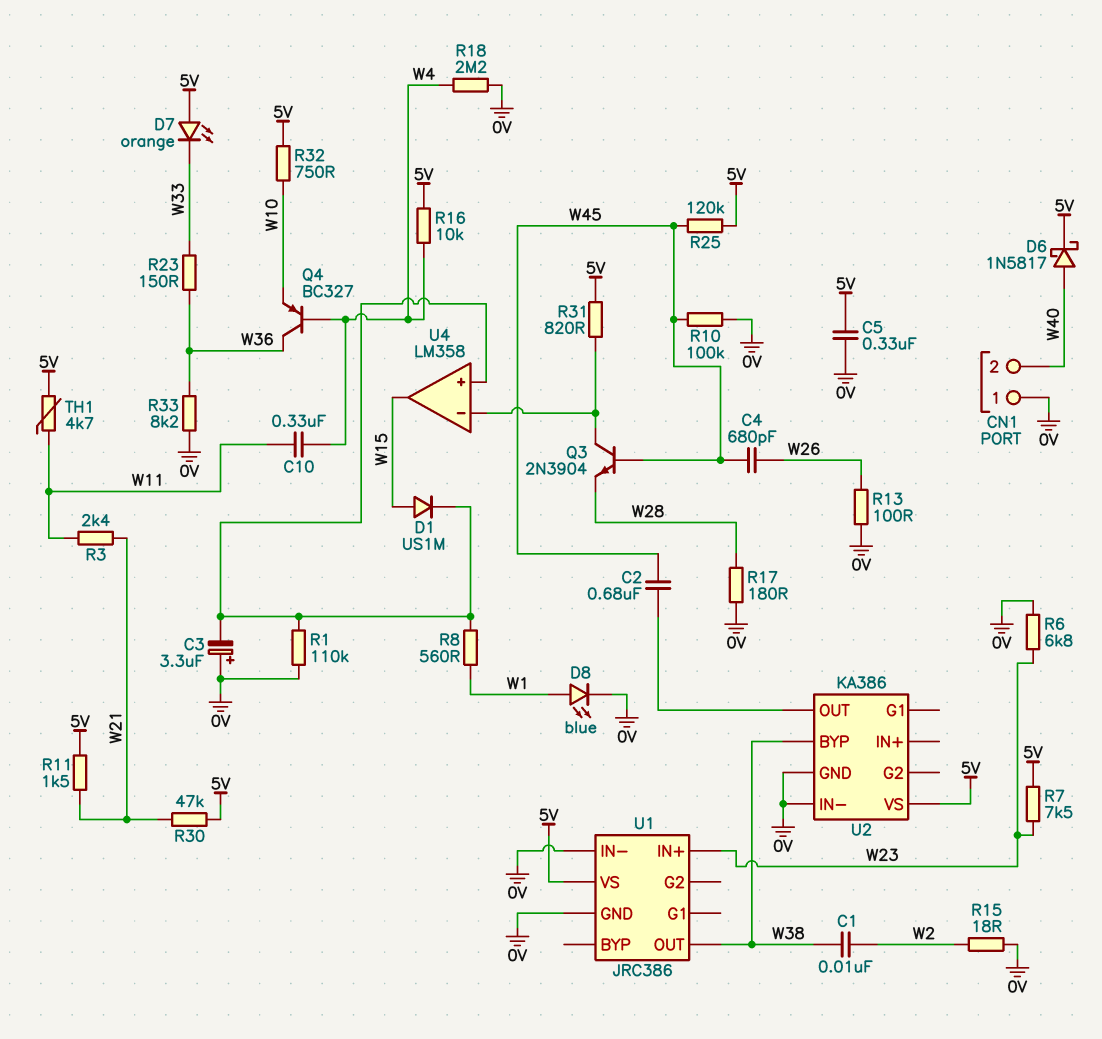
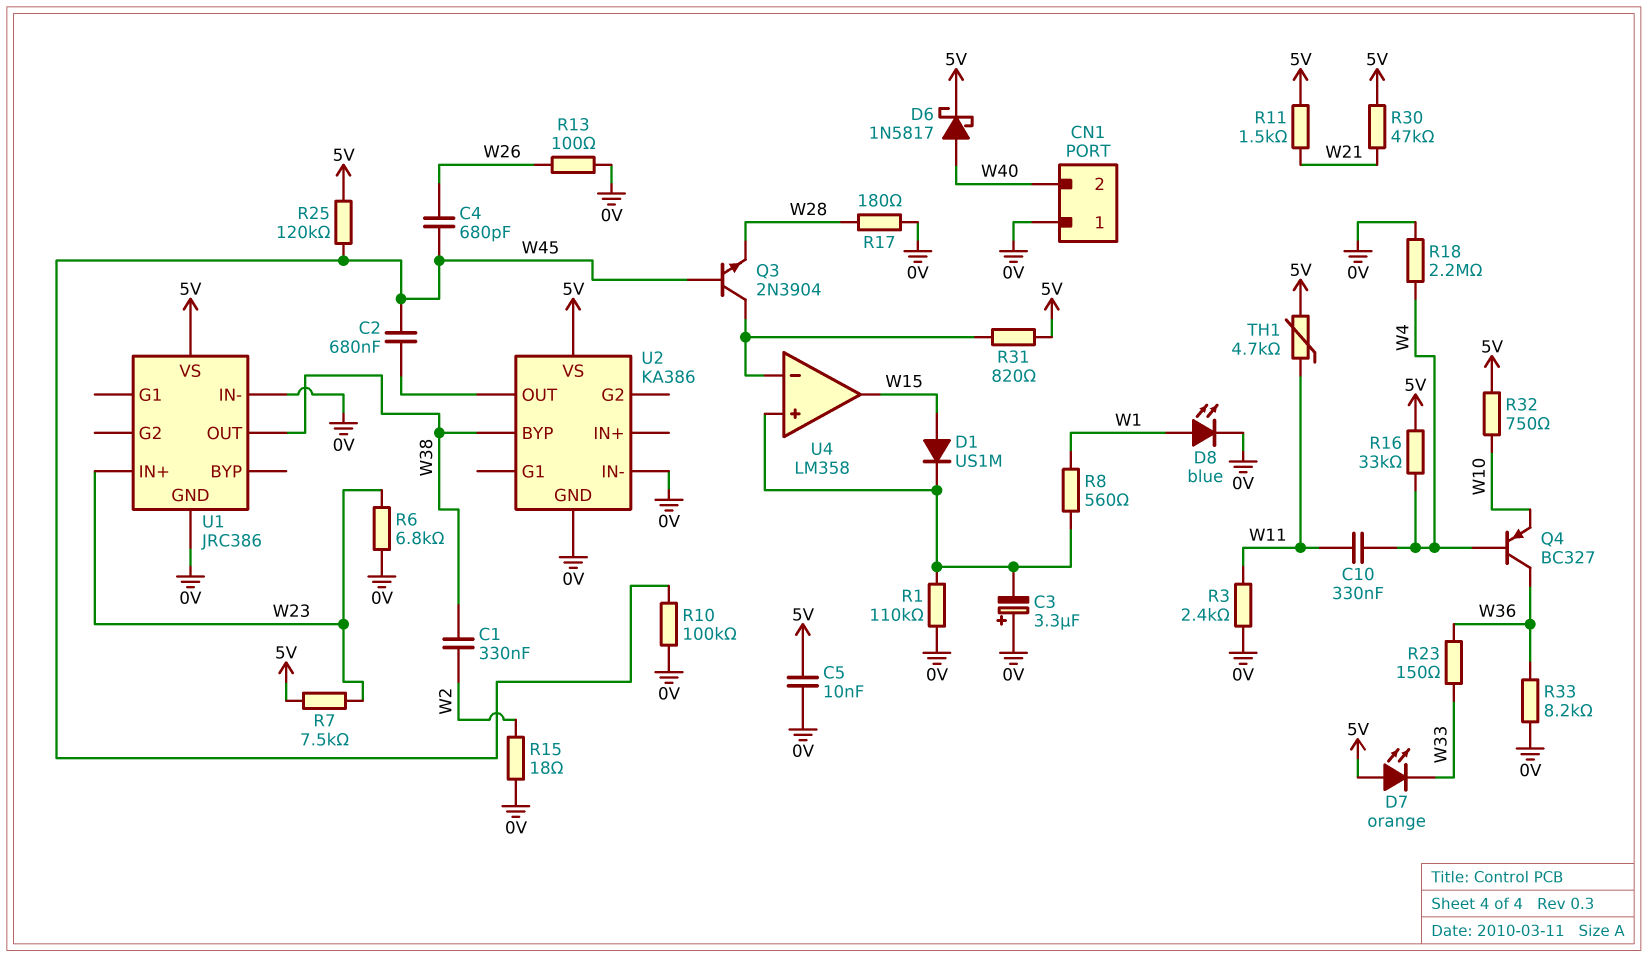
C1: 10nF (W2, W38) -> 330nF (W2, W38)
C5: 330nF (0V, 5V) -> 10nF (0V, 5V)
R3: 2.4k (W11, W21) -> 2.4k (0V, W11)
R16: 10k (5V, W4) -> 33k (5V, W4)

